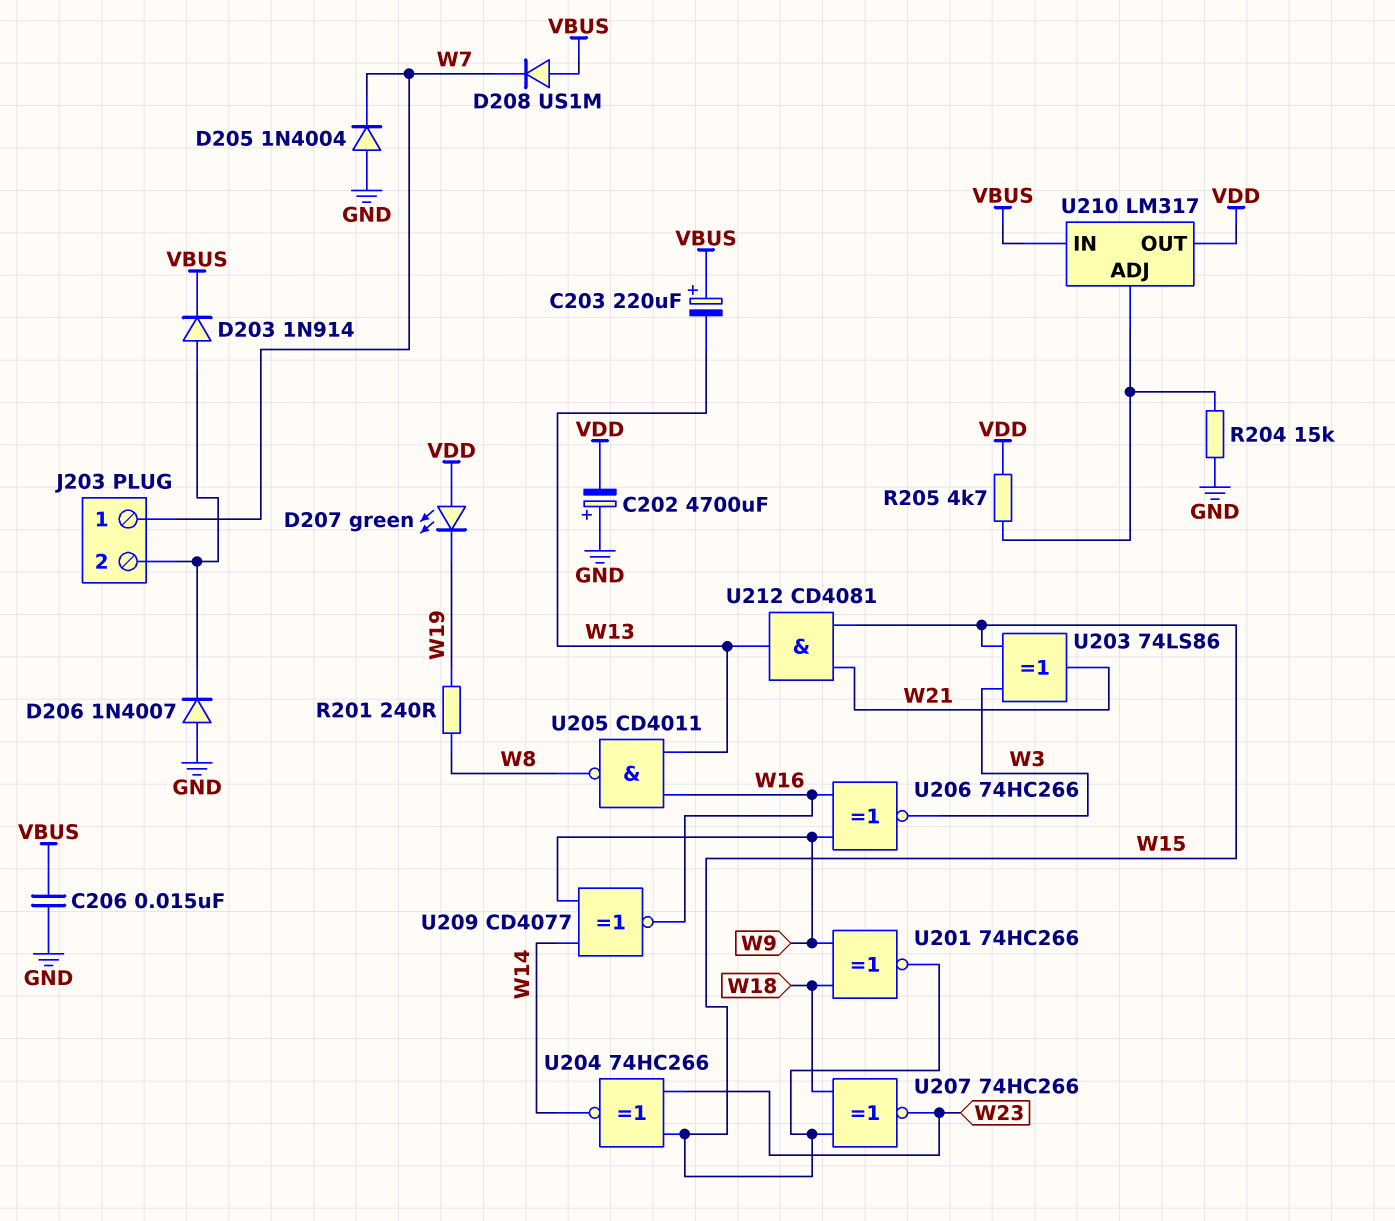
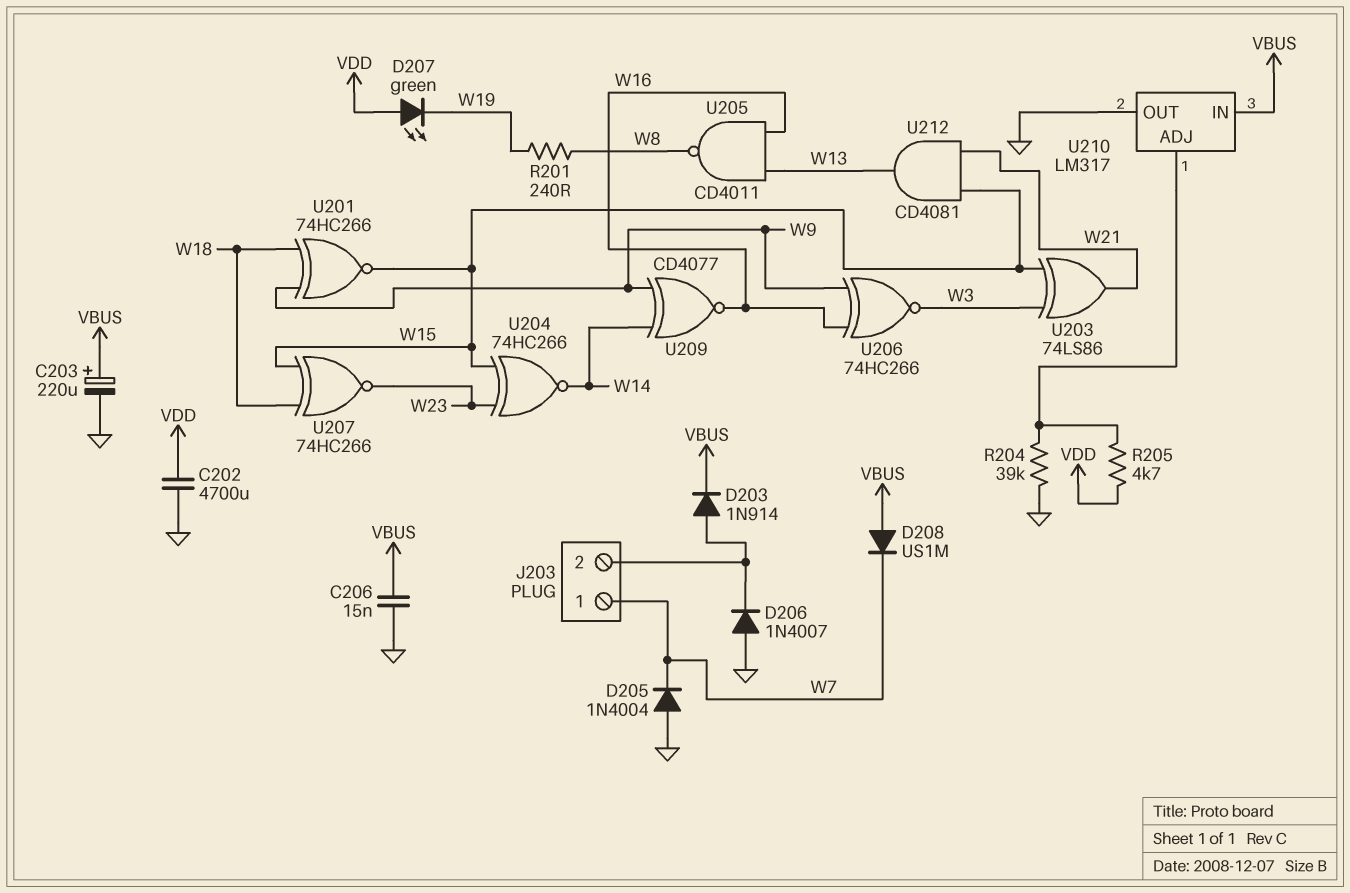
C202: 4700uF (plus GND, minus VDD) -> 4700uF (GND, VDD)
C203: 220uF (plus VBUS, minus W13) -> 220uF (plus VBUS, minus GND)
R204: 15k (GND, U210/ADJ) -> 39k (GND, U210/ADJ)
U210 pin OUT: VDD -> GND

